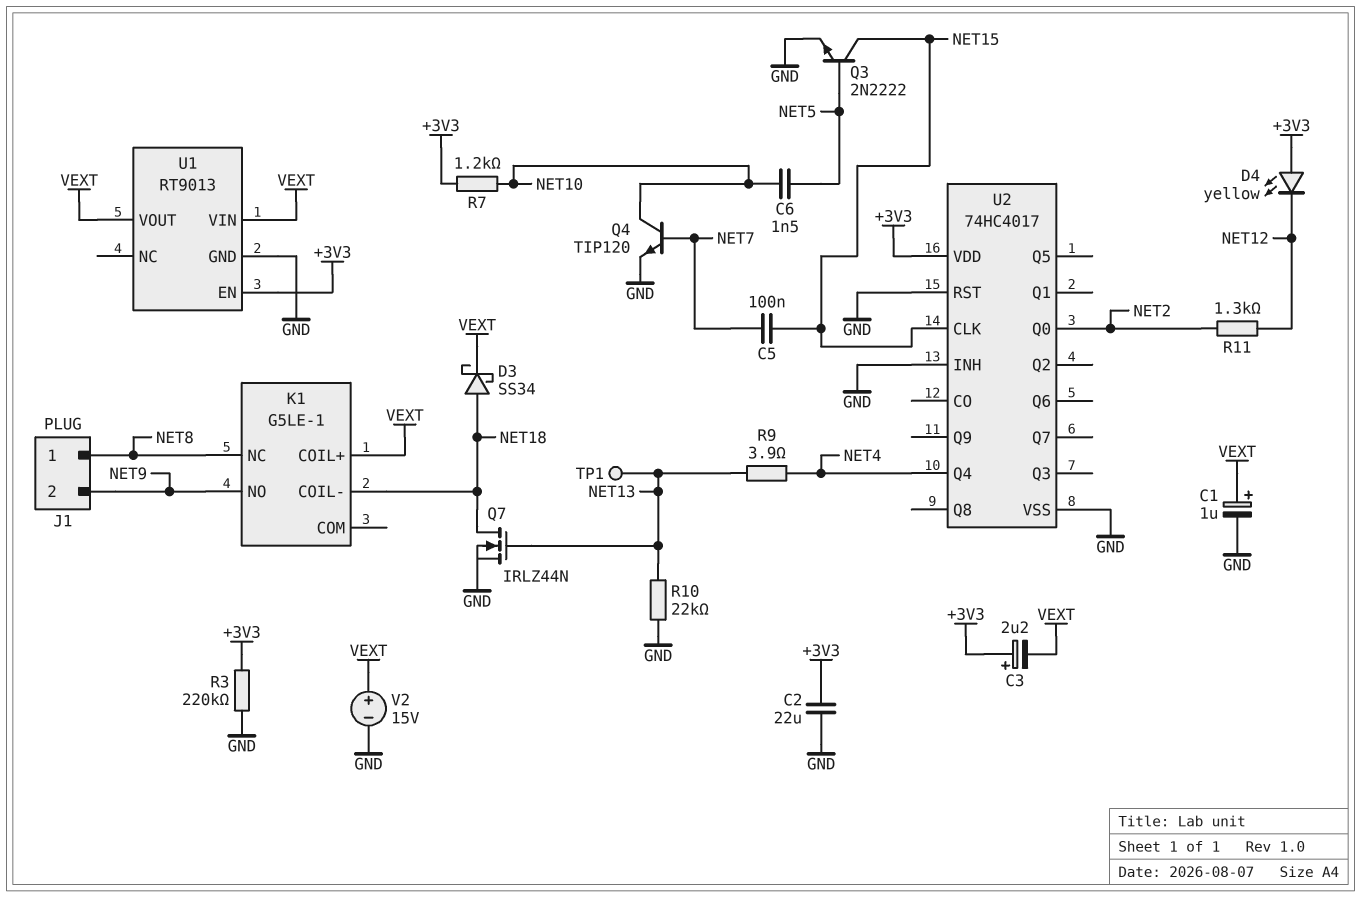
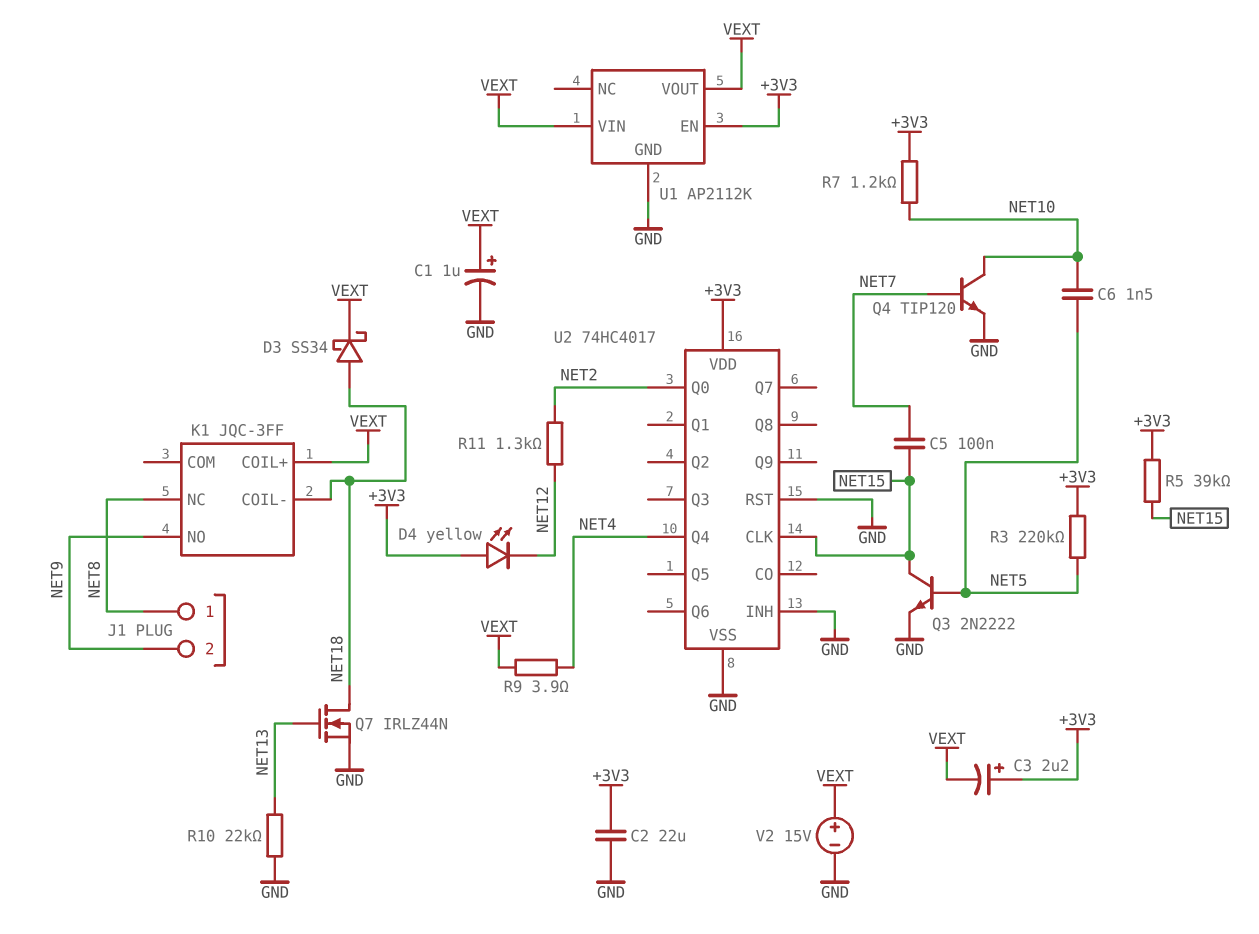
K1: G5LE-1 -> JQC-3FF
R3: 220k (+3V3, GND) -> 220k (+3V3, NET5)
R5: none -> 39k (+3V3, NET15)
R9: 3.9 (NET4, NET13) -> 3.9 (NET4, VEXT)
TP1: test point (NET13) -> none
U1: RT9013 -> AP2112K

